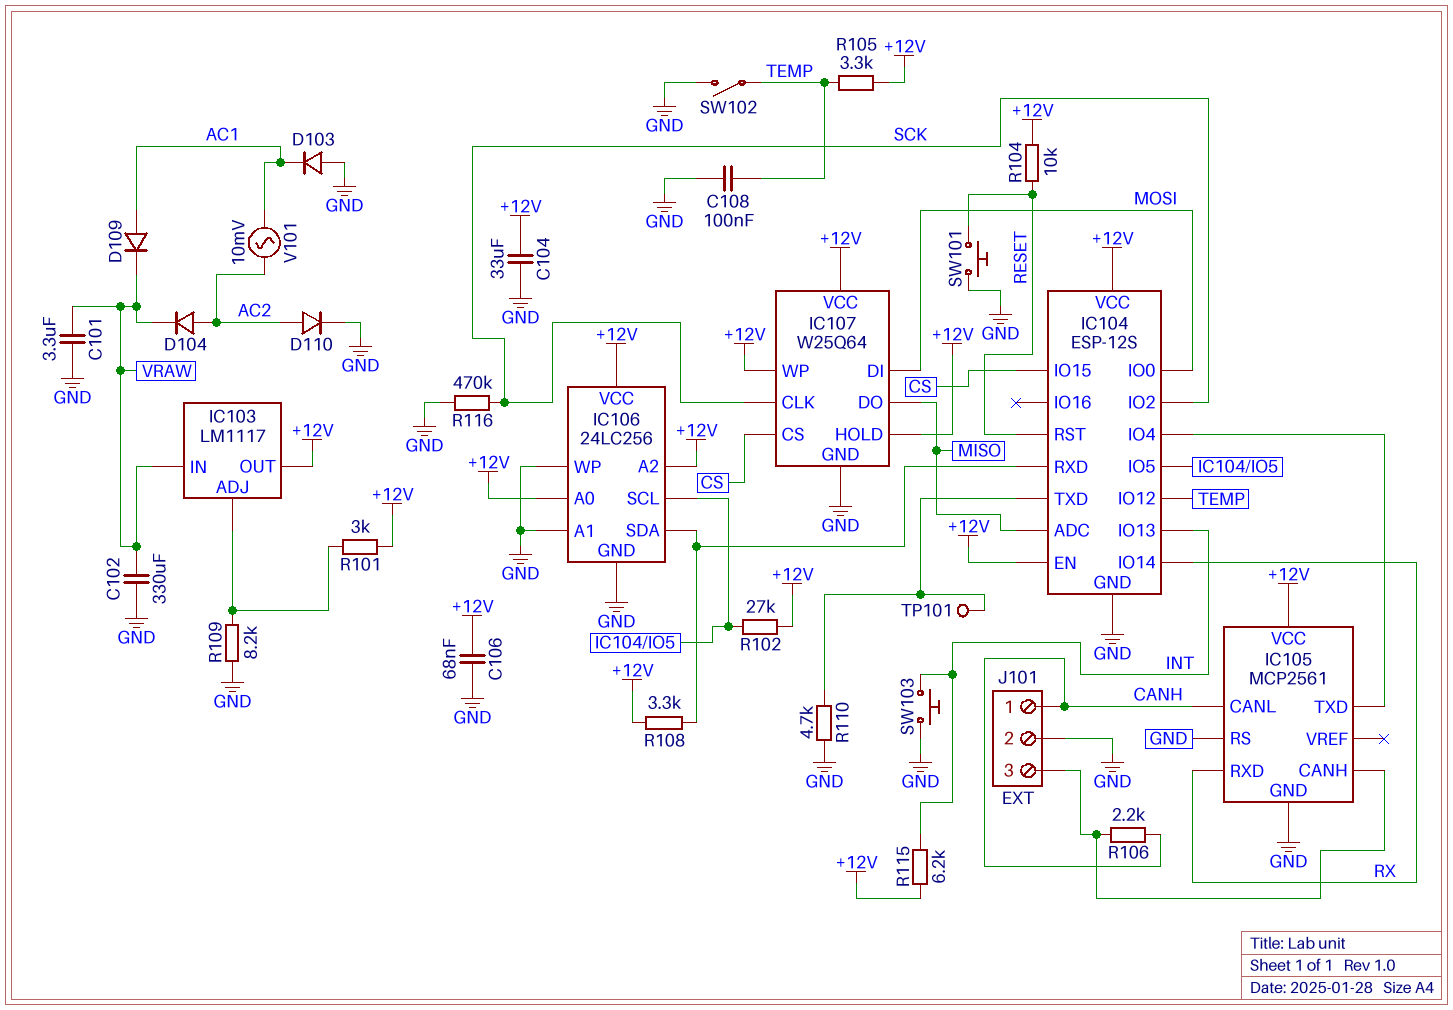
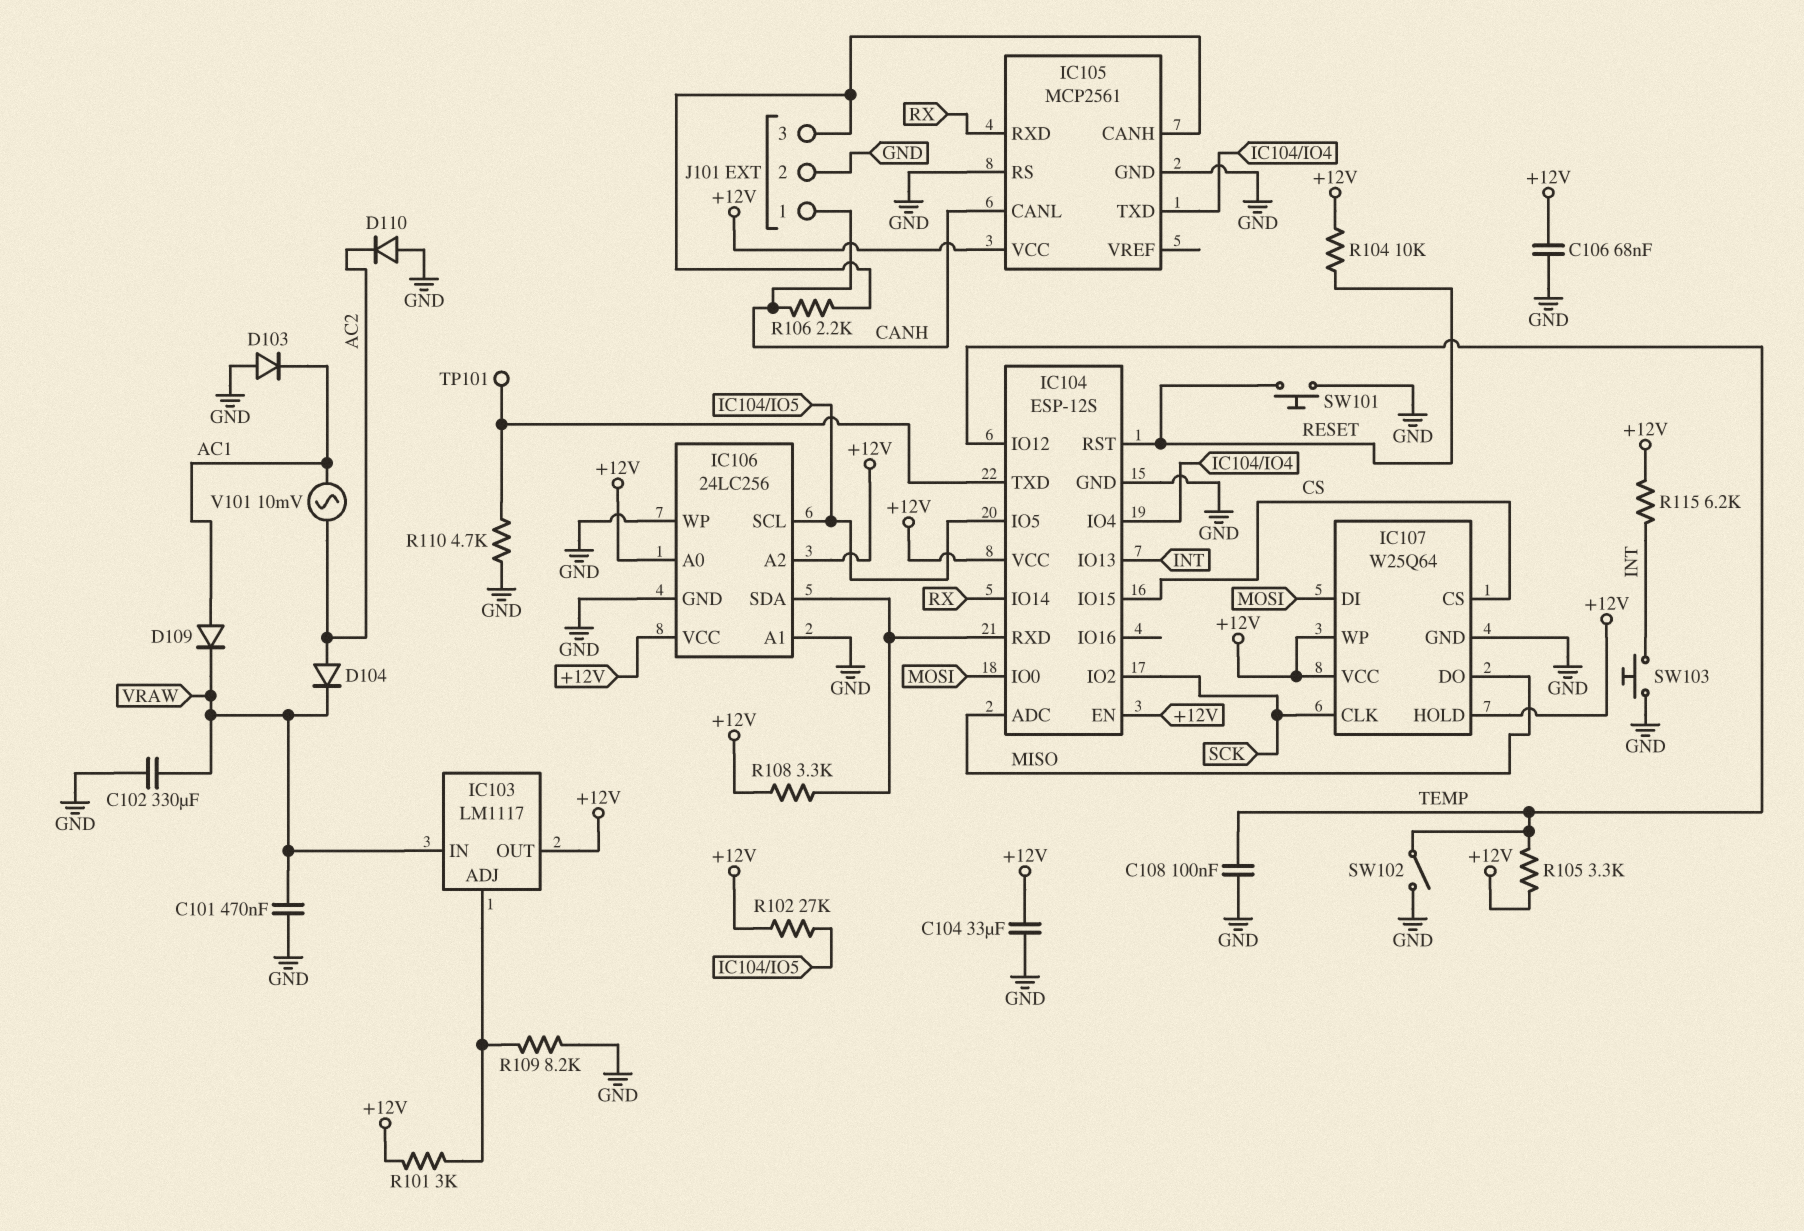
C101: 3.3uF (GND, VRAW) -> 470nF (GND, VRAW)
D110: diode (A AC2, K GND) -> diode (A GND, K AC2)
R116: 470k (GND, SCK) -> none

